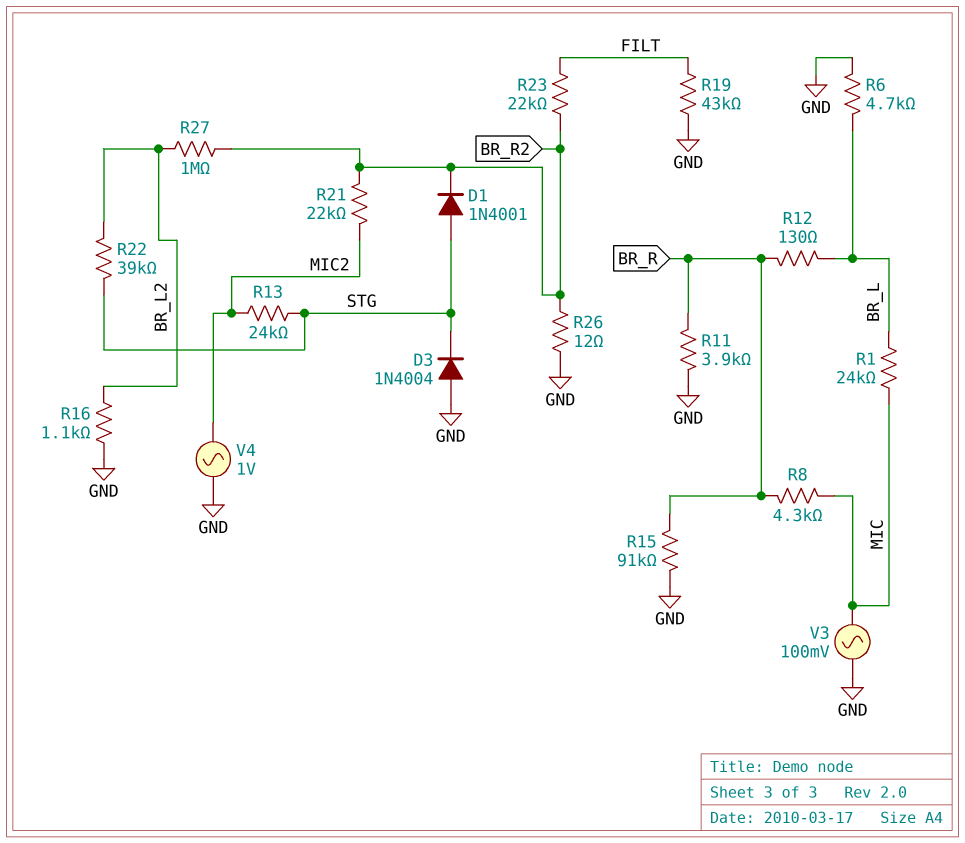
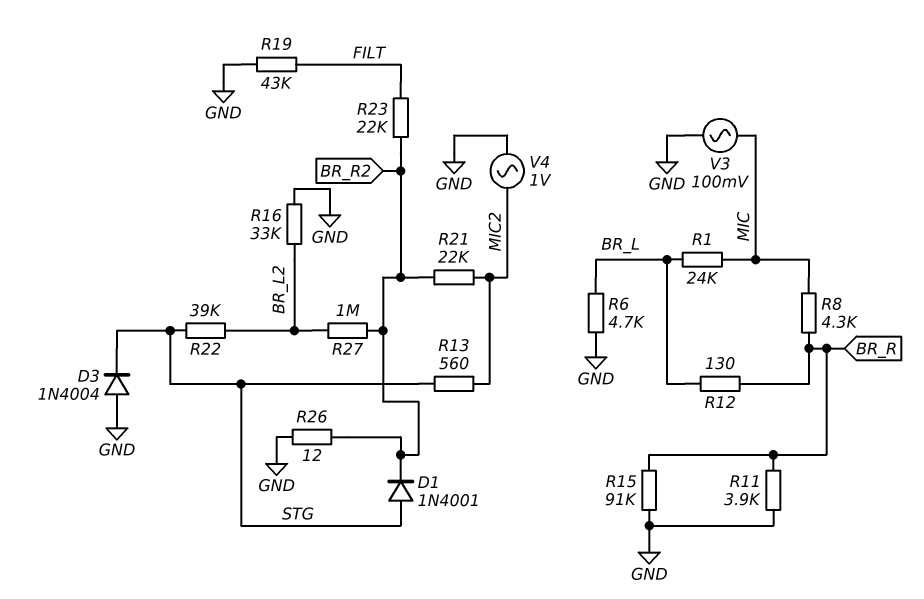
R13: 24k (MIC2, STG) -> 560 (MIC2, STG)
R16: 1.1k (BR_L2, GND) -> 33k (BR_L2, GND)

